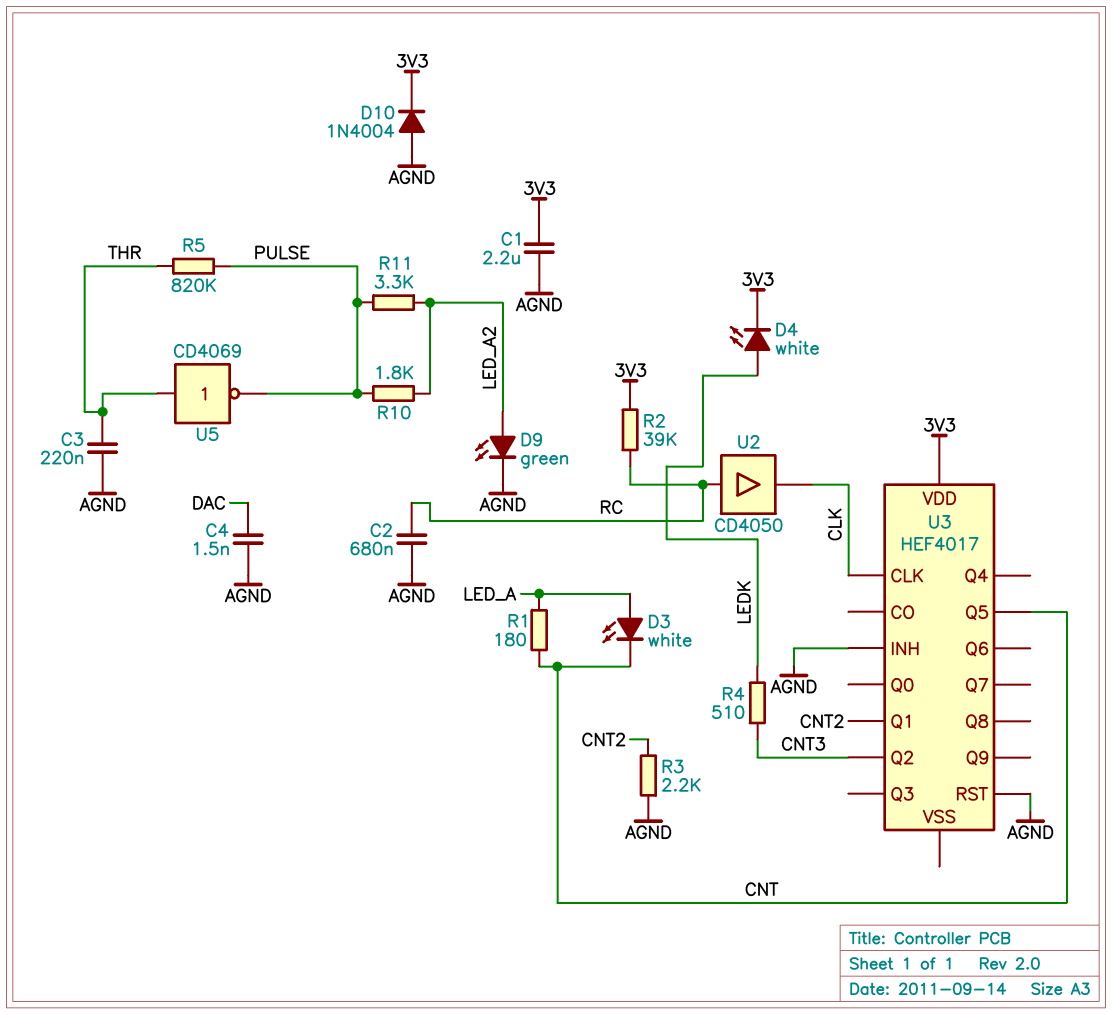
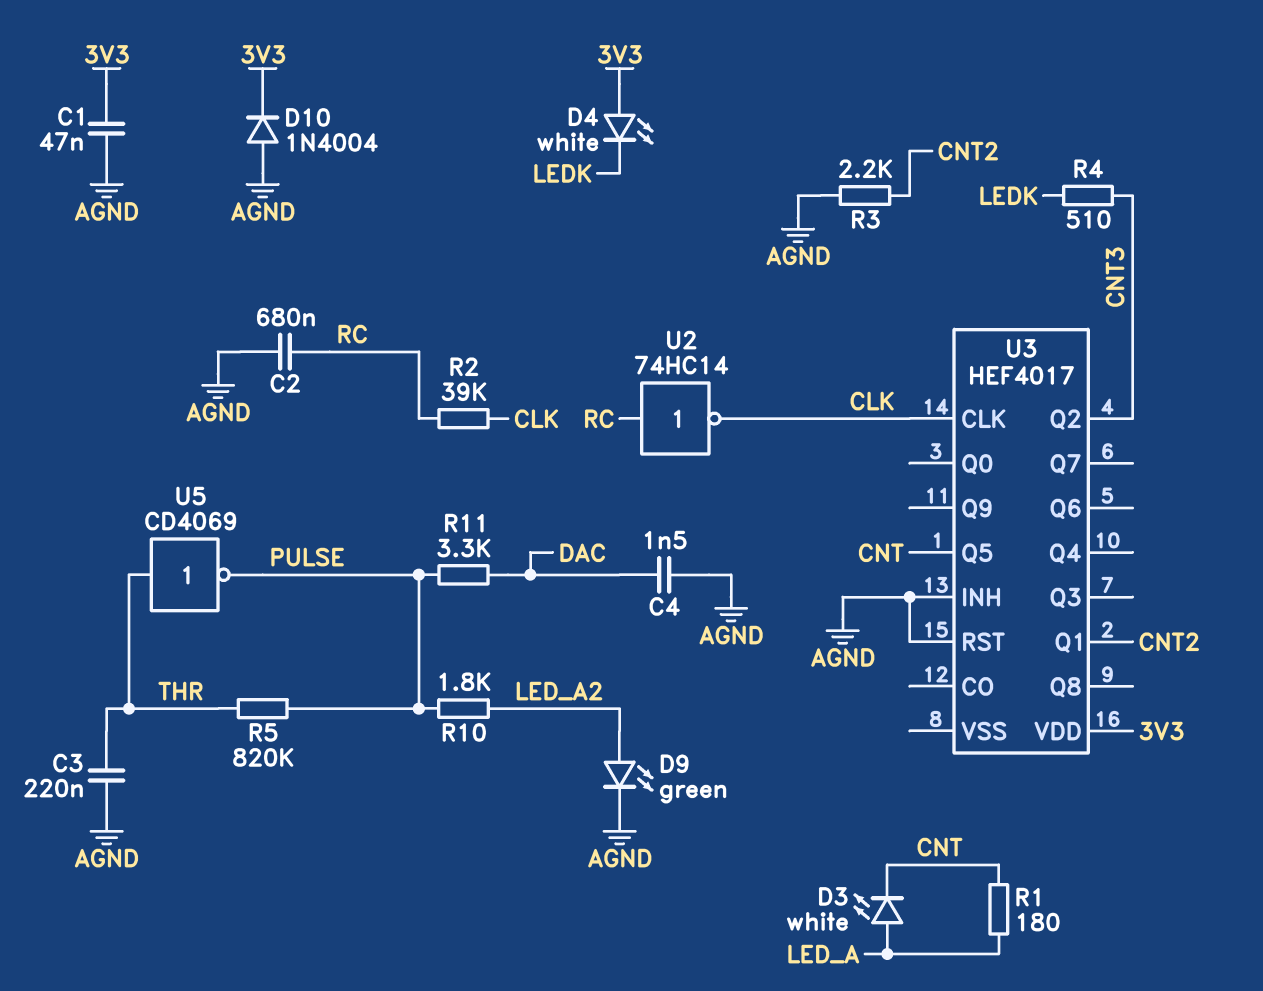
C1: 2.2uF (3V3, AGND) -> 47nF (3V3, AGND)
D4: LED white (A LEDK, K 3V3) -> LED white (A 3V3, K LEDK)
R2: 39k (3V3, RC) -> 39k (CLK, RC)
R11: 3.3k (LED_A2, PULSE) -> 3.3k (DAC, PULSE)
U2: buffer CD4050 (in RC, out CLK) -> NOT 74HC14 (in RC, out CLK)

